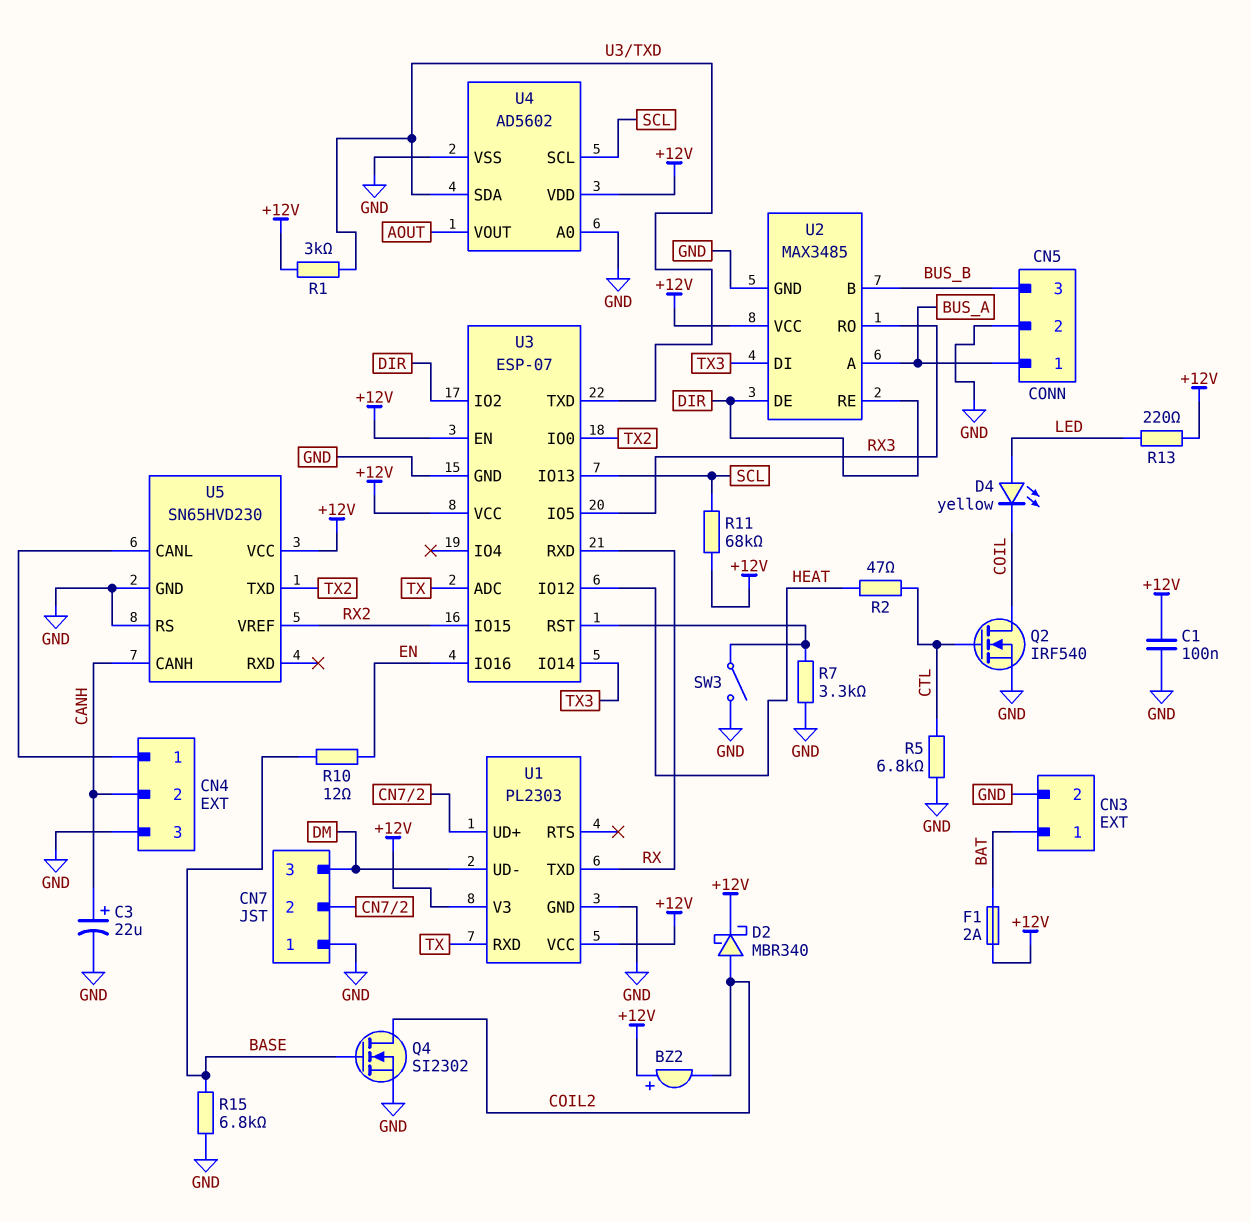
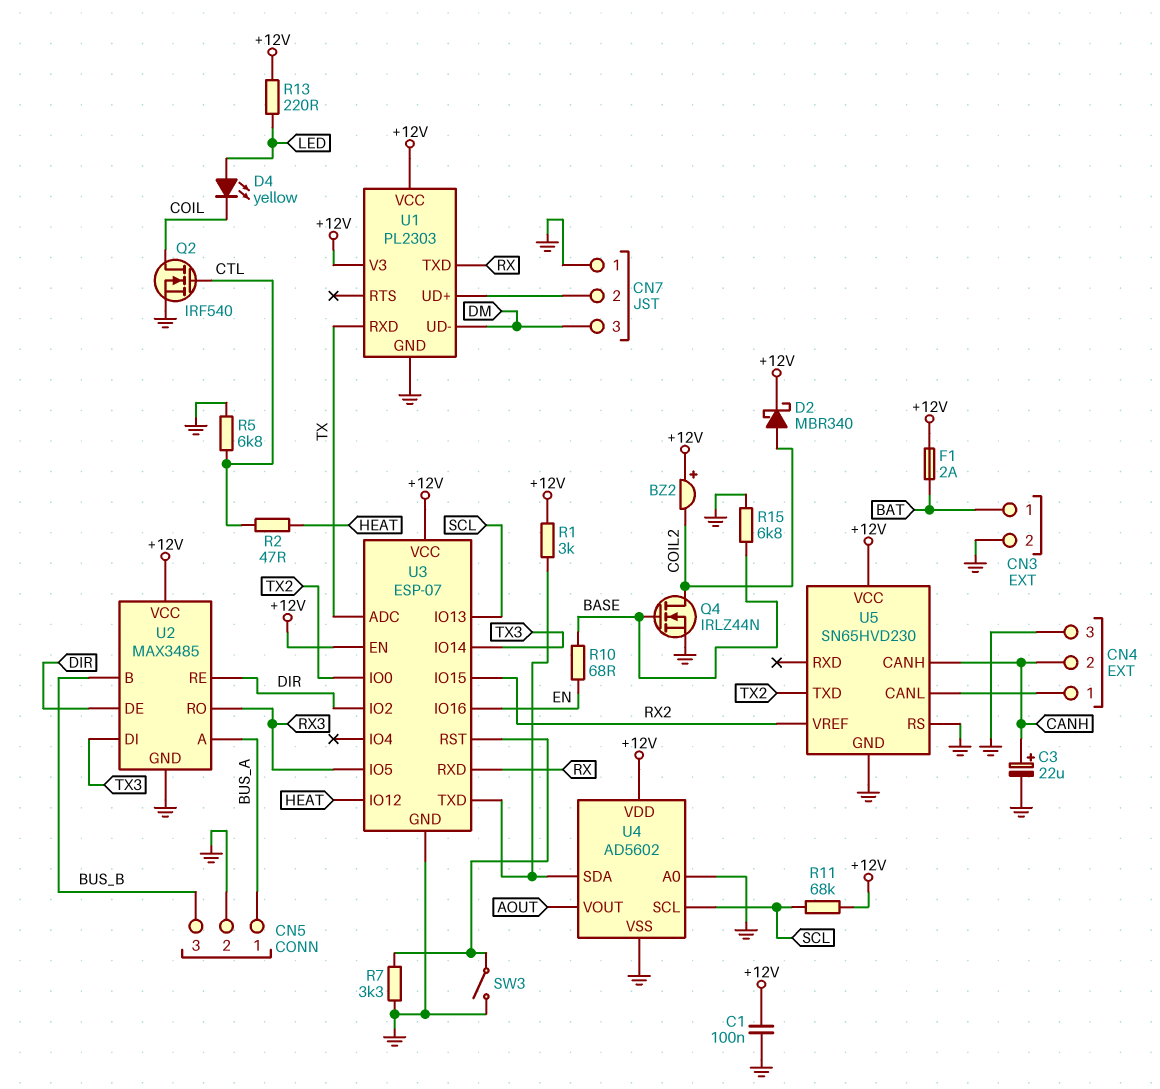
Q4: NMOS SI2302 (G BASE, D COIL2, S GND) -> NMOS IRLZ44N (G BASE, D COIL2, S GND)
R10: 12 (BASE, EN) -> 68 (BASE, EN)

